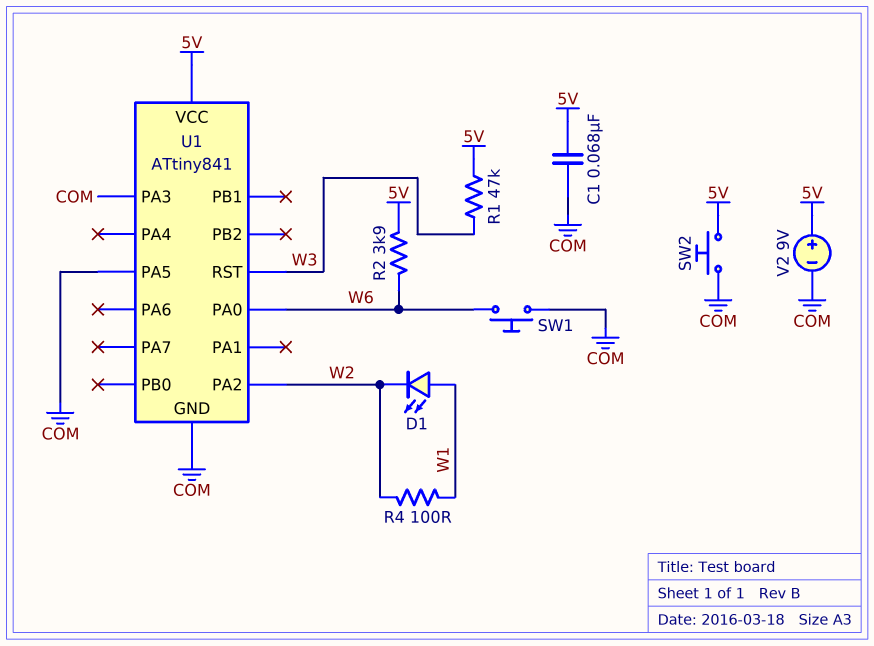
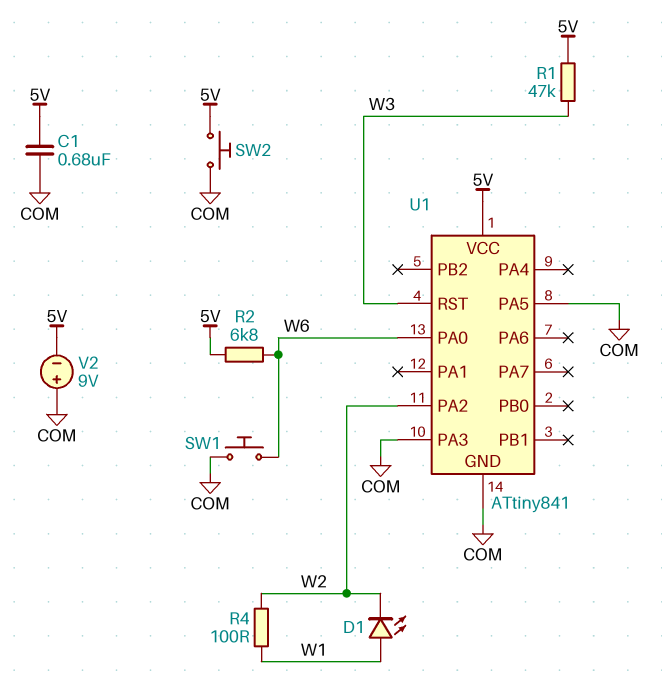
C1: 68nF (5V, COM) -> 680nF (5V, COM)
R2: 3.9k (5V, W6) -> 6.8k (5V, W6)
V2: 9V (plus 5V, minus COM) -> 9V (plus COM, minus 5V)

